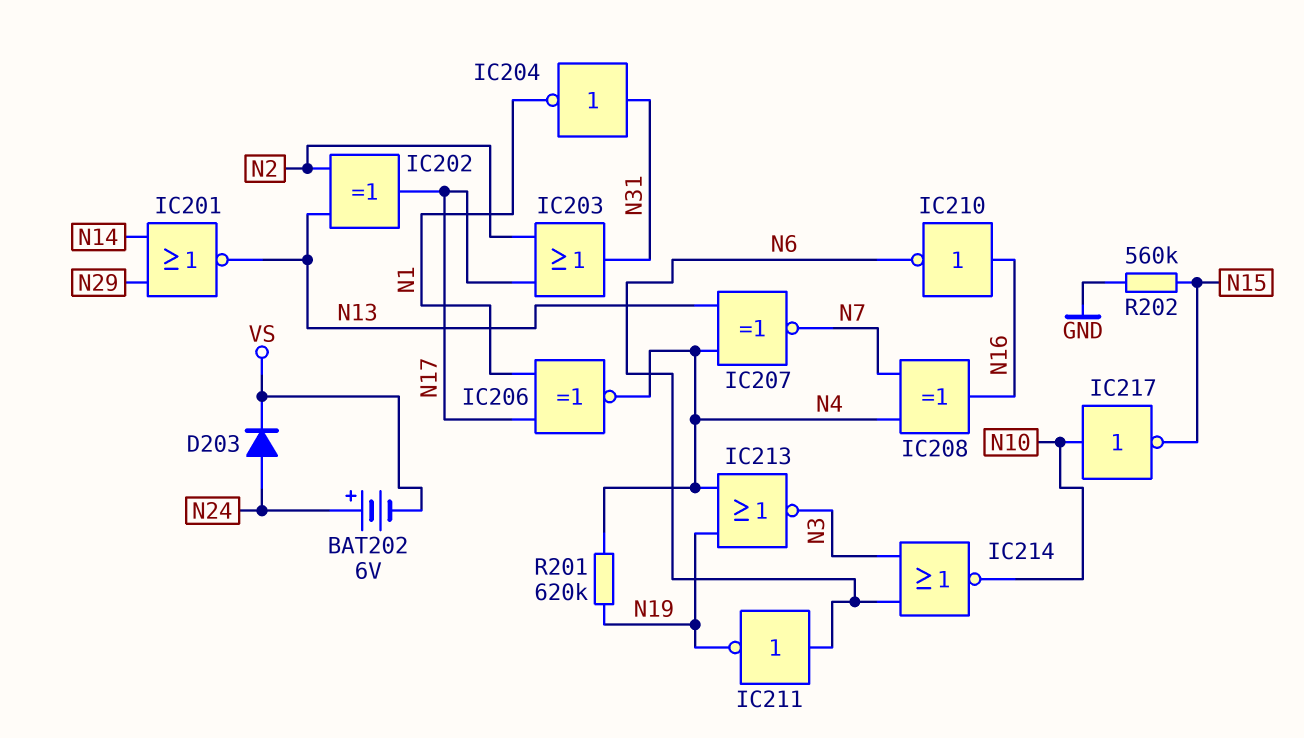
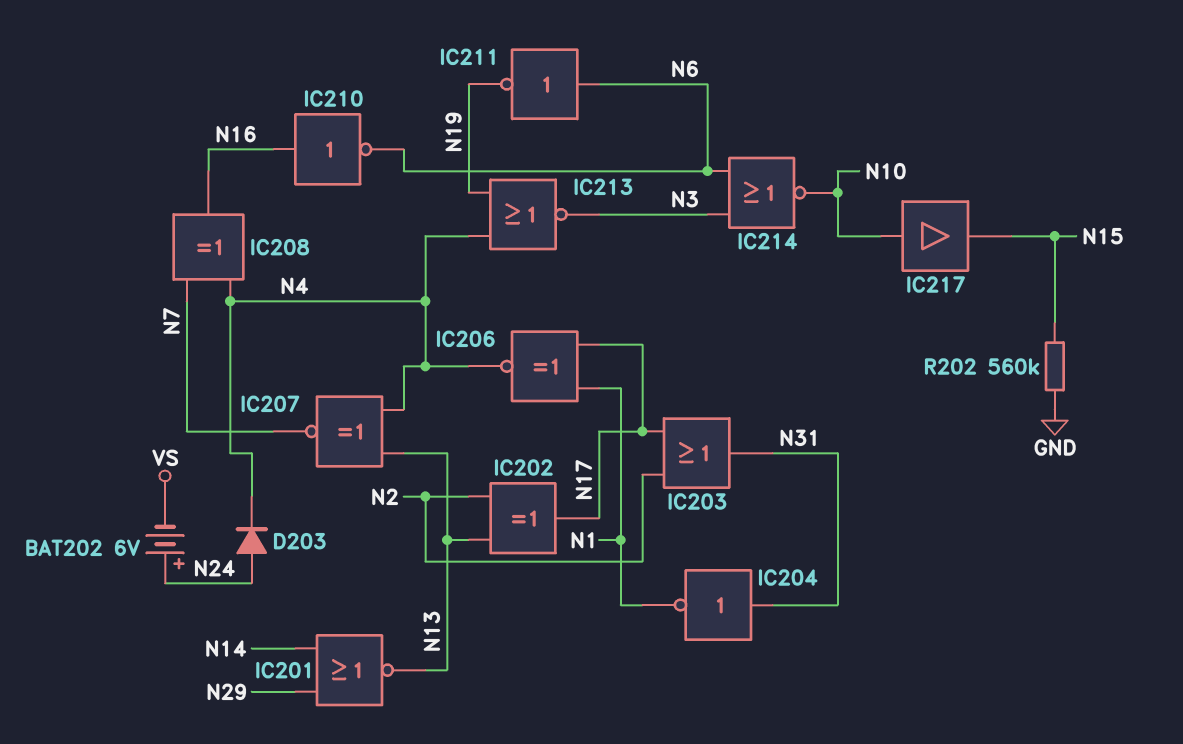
D203: diode (A N24, K VS) -> diode (A N24, K N4)
IC217: NOT (in N10, out N15) -> buffer (in N10, out N15)
R201: 620k (N4, N19) -> none

